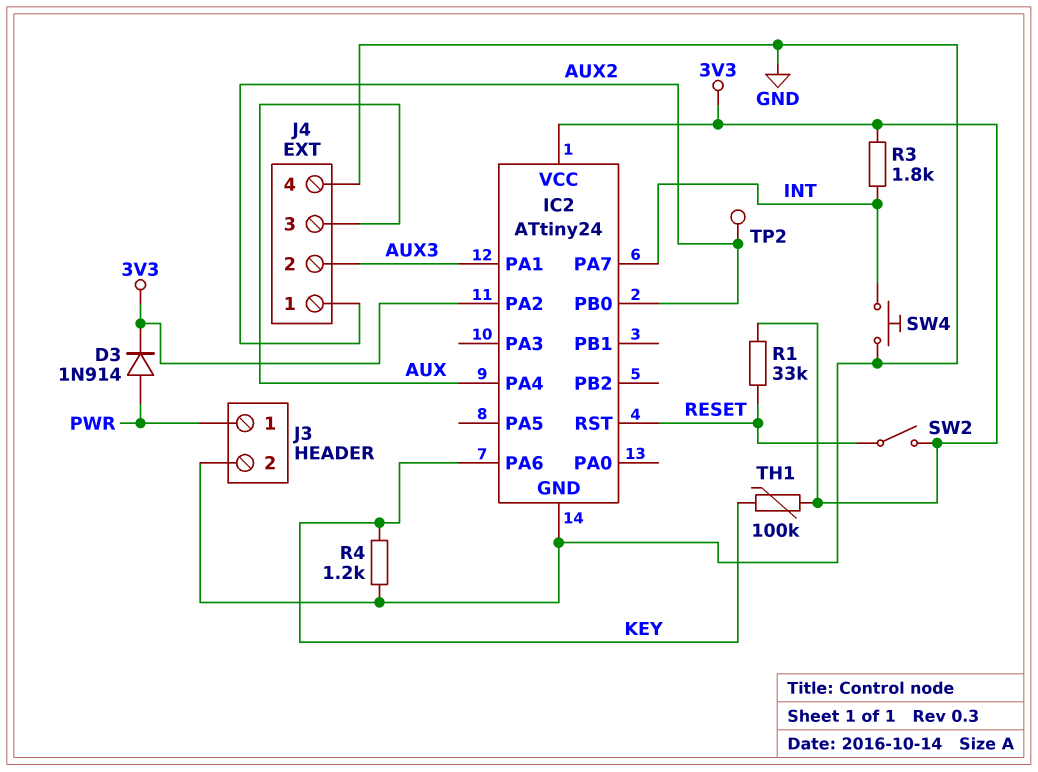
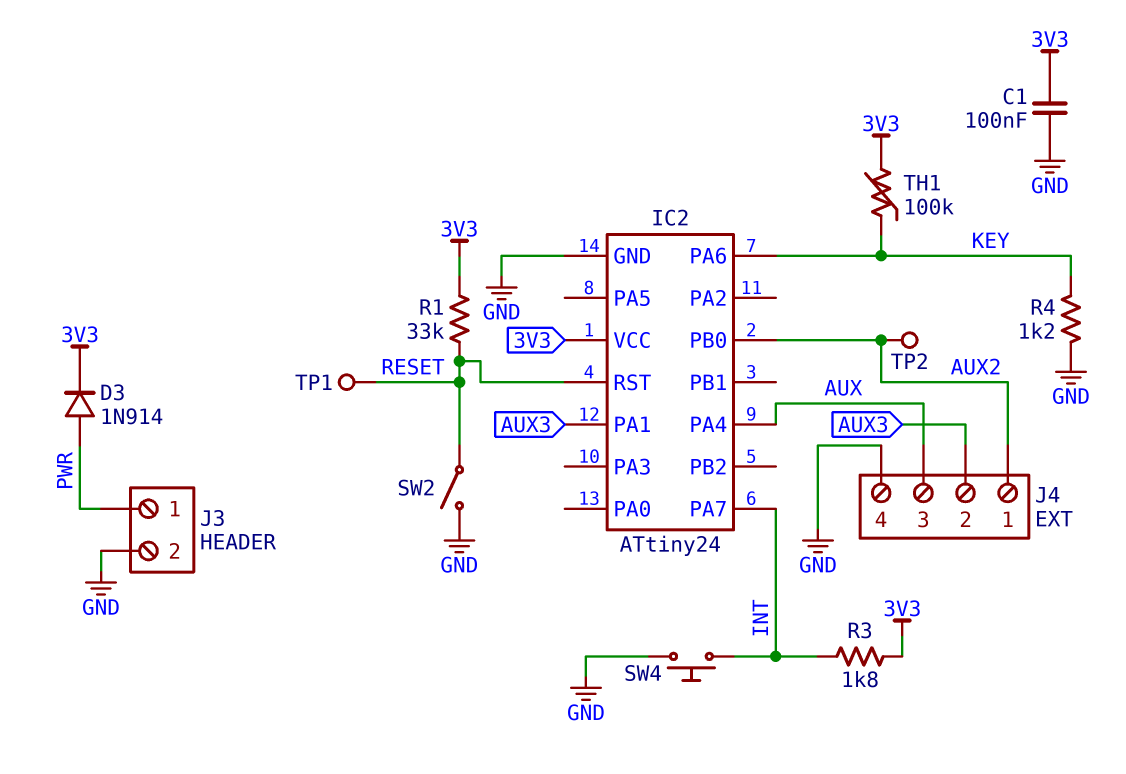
C1: none -> 100nF (3V3, GND)
IC2 pin PA2: 3V3 -> none
SW2: switch (3V3, RESET) -> switch (GND, RESET)
TP1: none -> test point (RESET)

